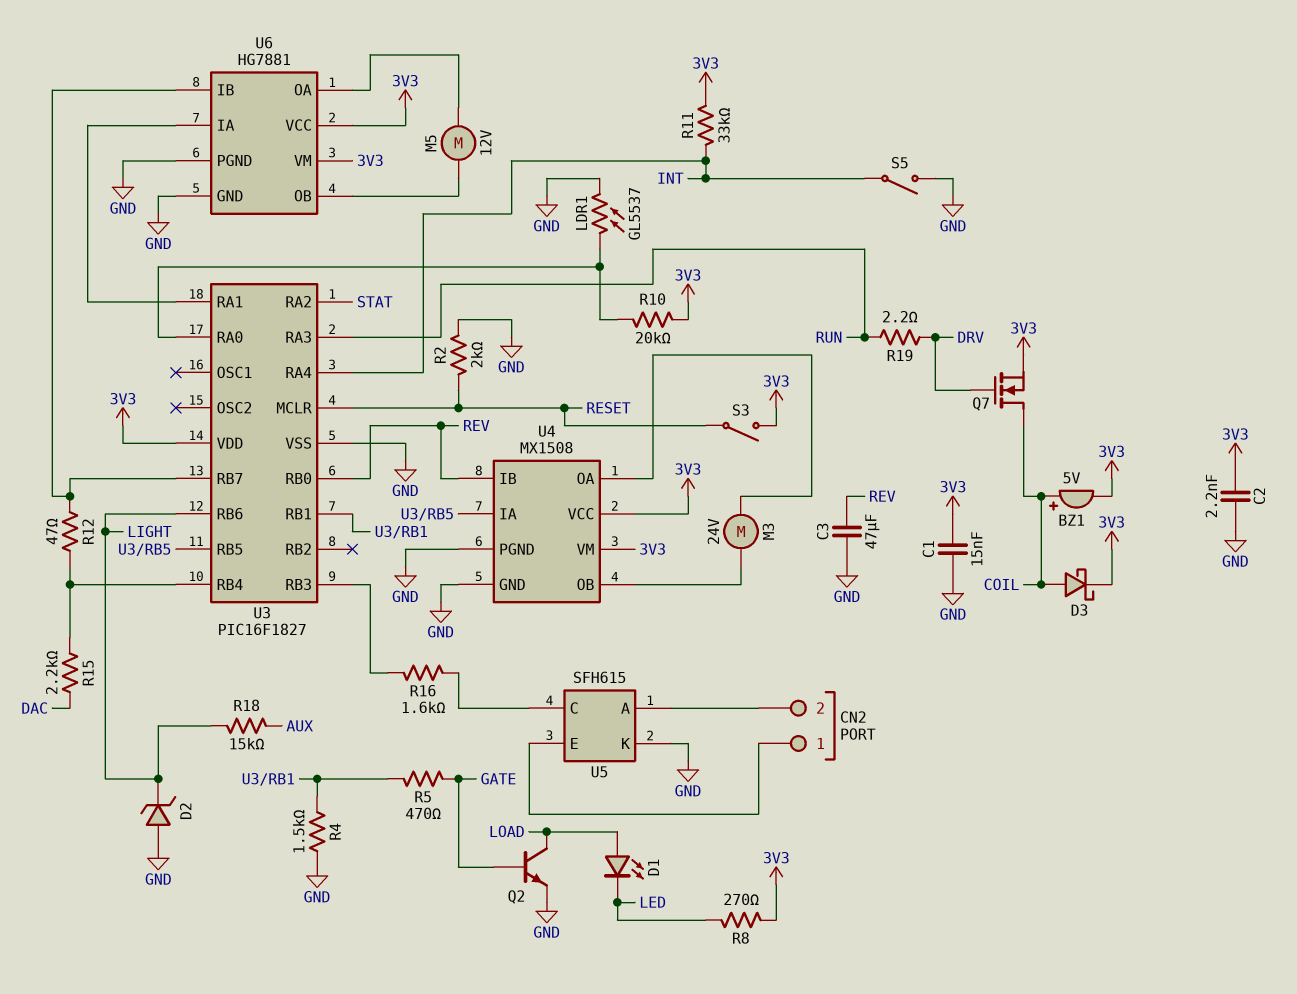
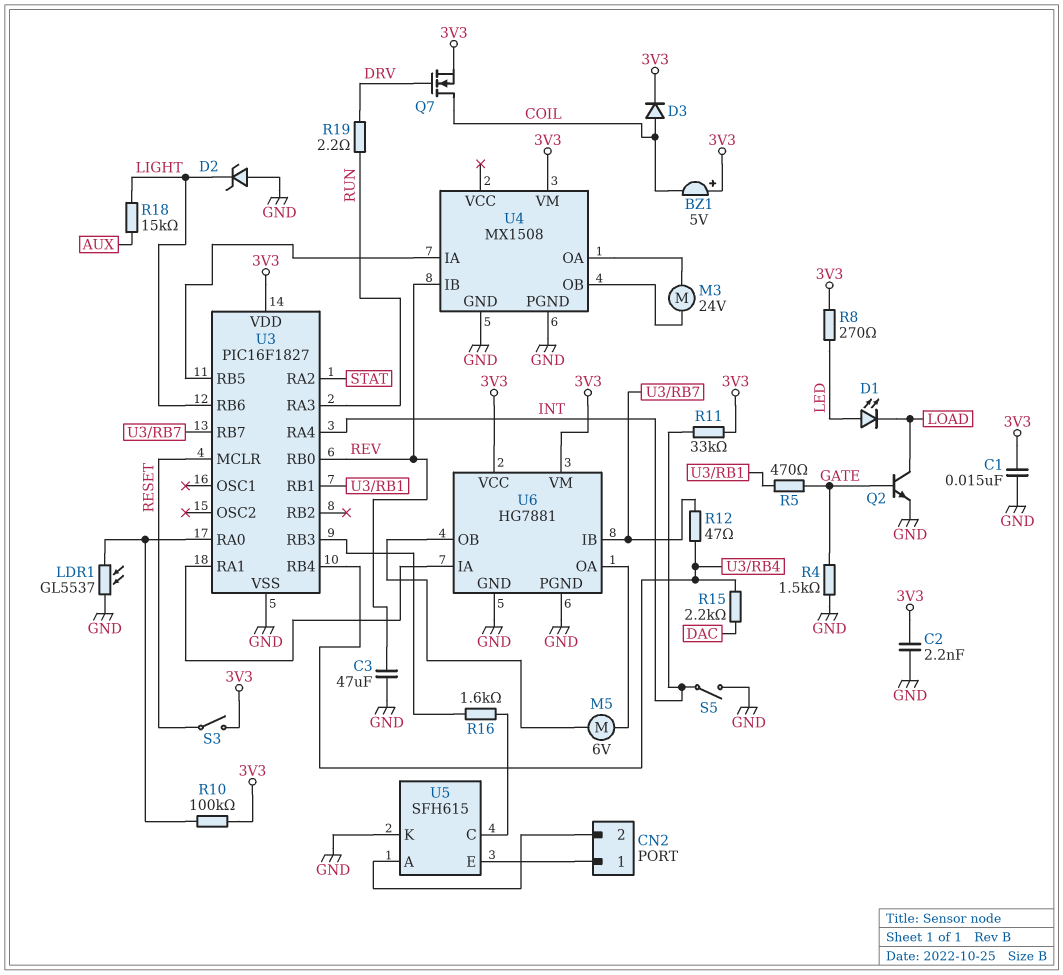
BZ1: buzzer 5V (plus COIL, minus 3V3) -> buzzer 5V (plus 3V3, minus COIL)
D1: LED (A LOAD, K LED) -> LED (A LED, K LOAD)
D3: schottky (A COIL, K 3V3) -> diode (A COIL, K 3V3)
M5: motor 12V (U6/OA, U6/OB) -> motor 6V (U6/OA, U6/OB)
R2: 2k (GND, RESET) -> none
R4: 1.5k (GND, U3/RB1) -> 1.5k (GATE, GND)
R10: 20k (3V3, U3/RA0) -> 100k (3V3, U3/RA0)
U4 pin VCC: 3V3 -> none

